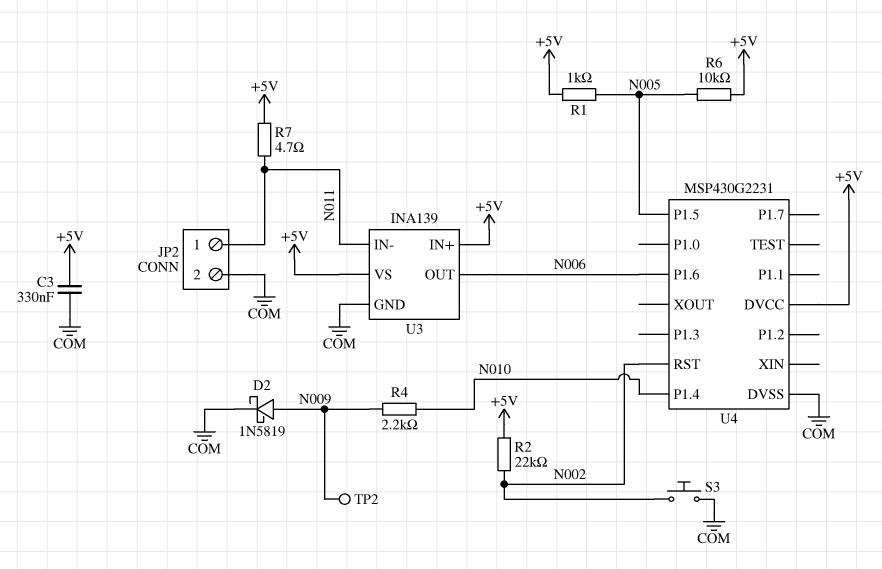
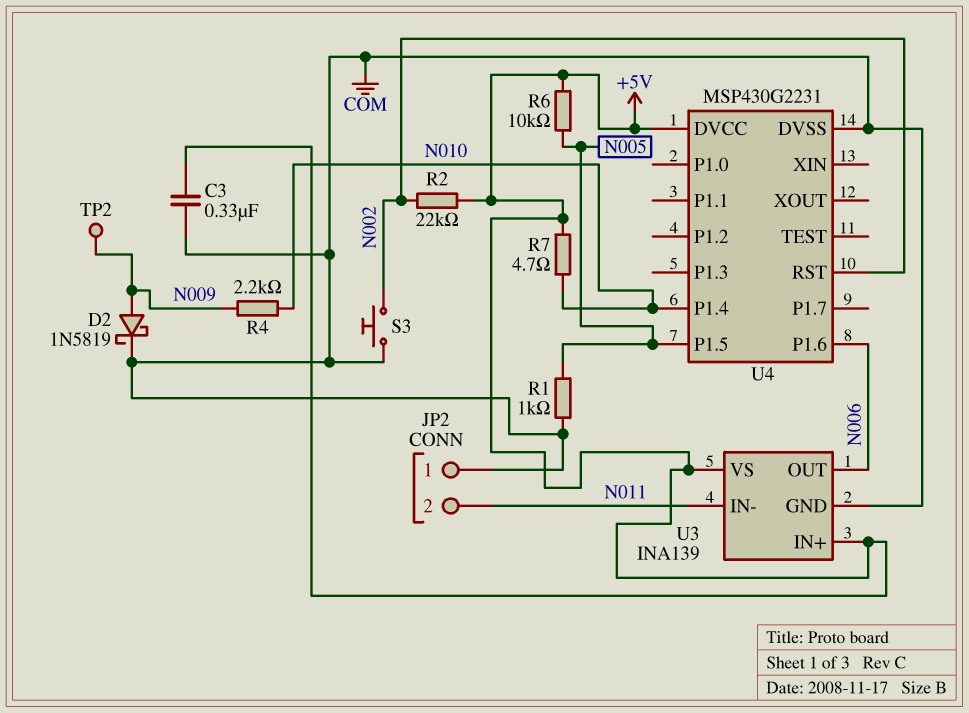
JP2 pin 1: N011 -> COM
JP2 pin 2: COM -> N011
R1: 1k (+5V, N005) -> 1k (COM, N005)
R7: 4.7 (+5V, N011) -> 4.7 (+5V, N010)

